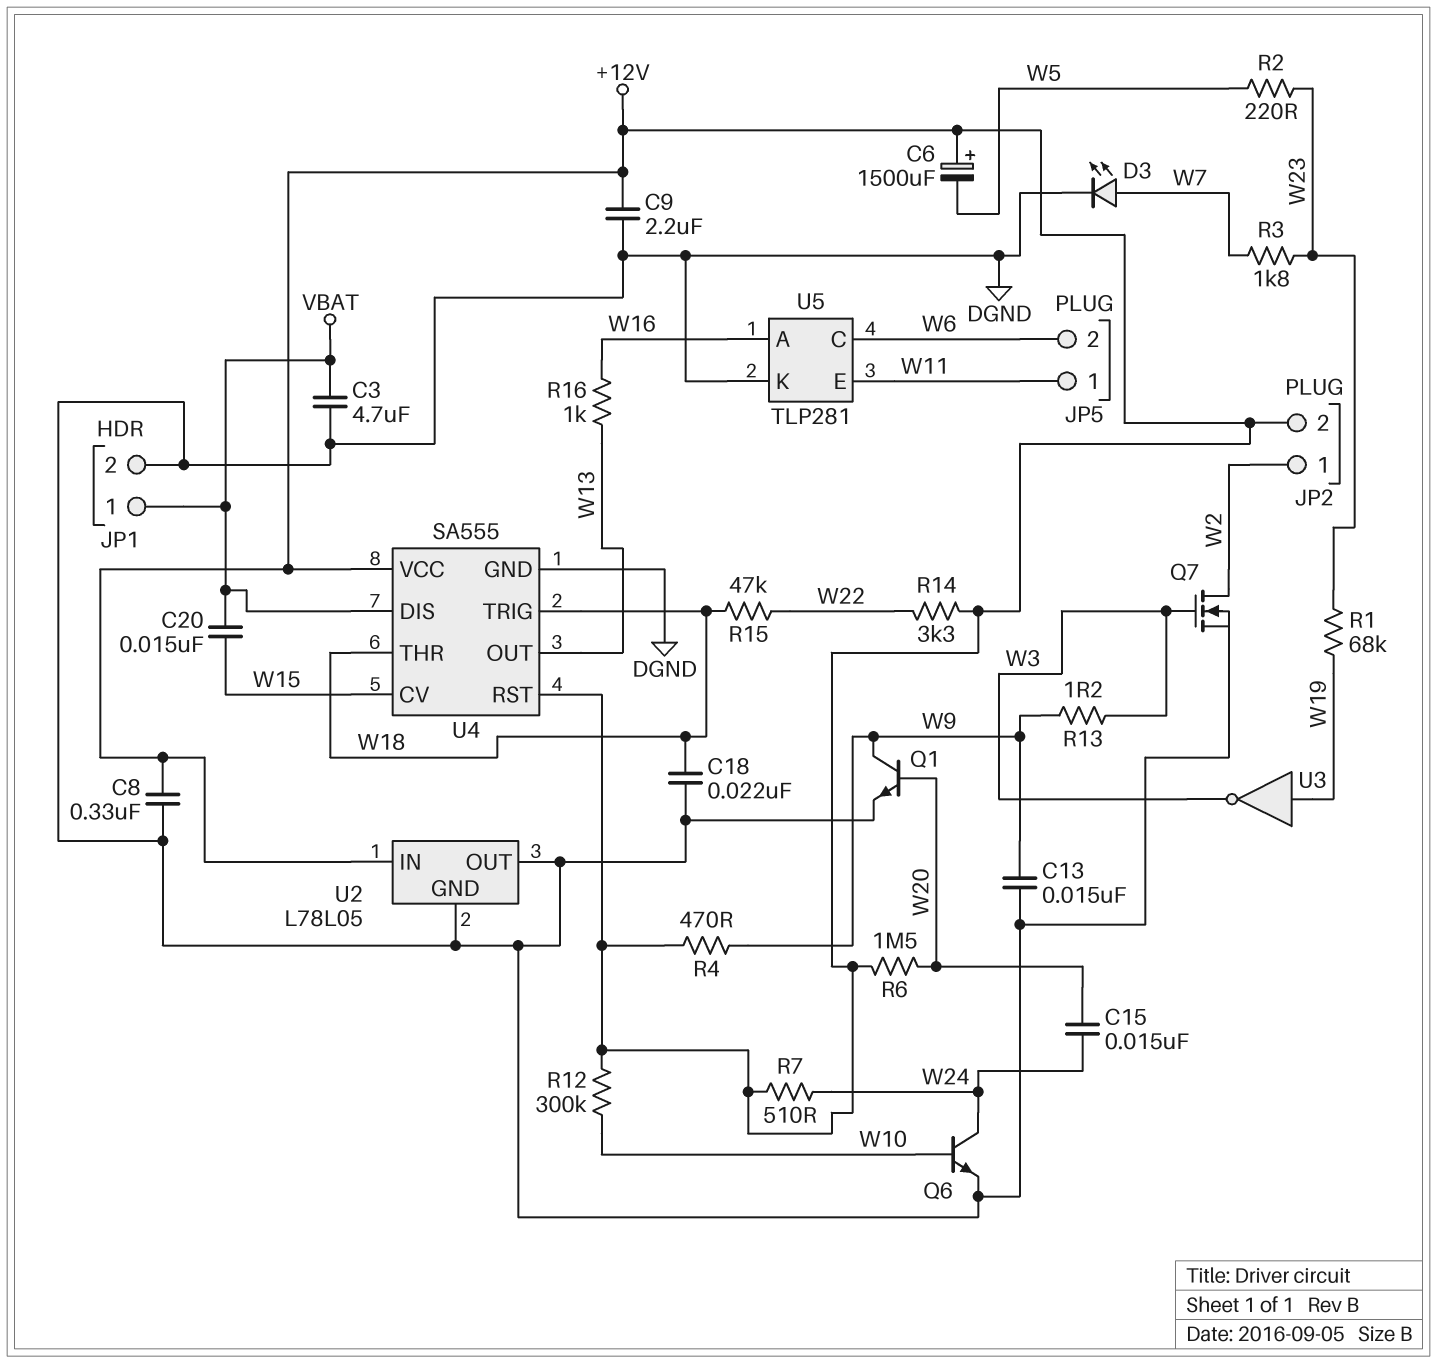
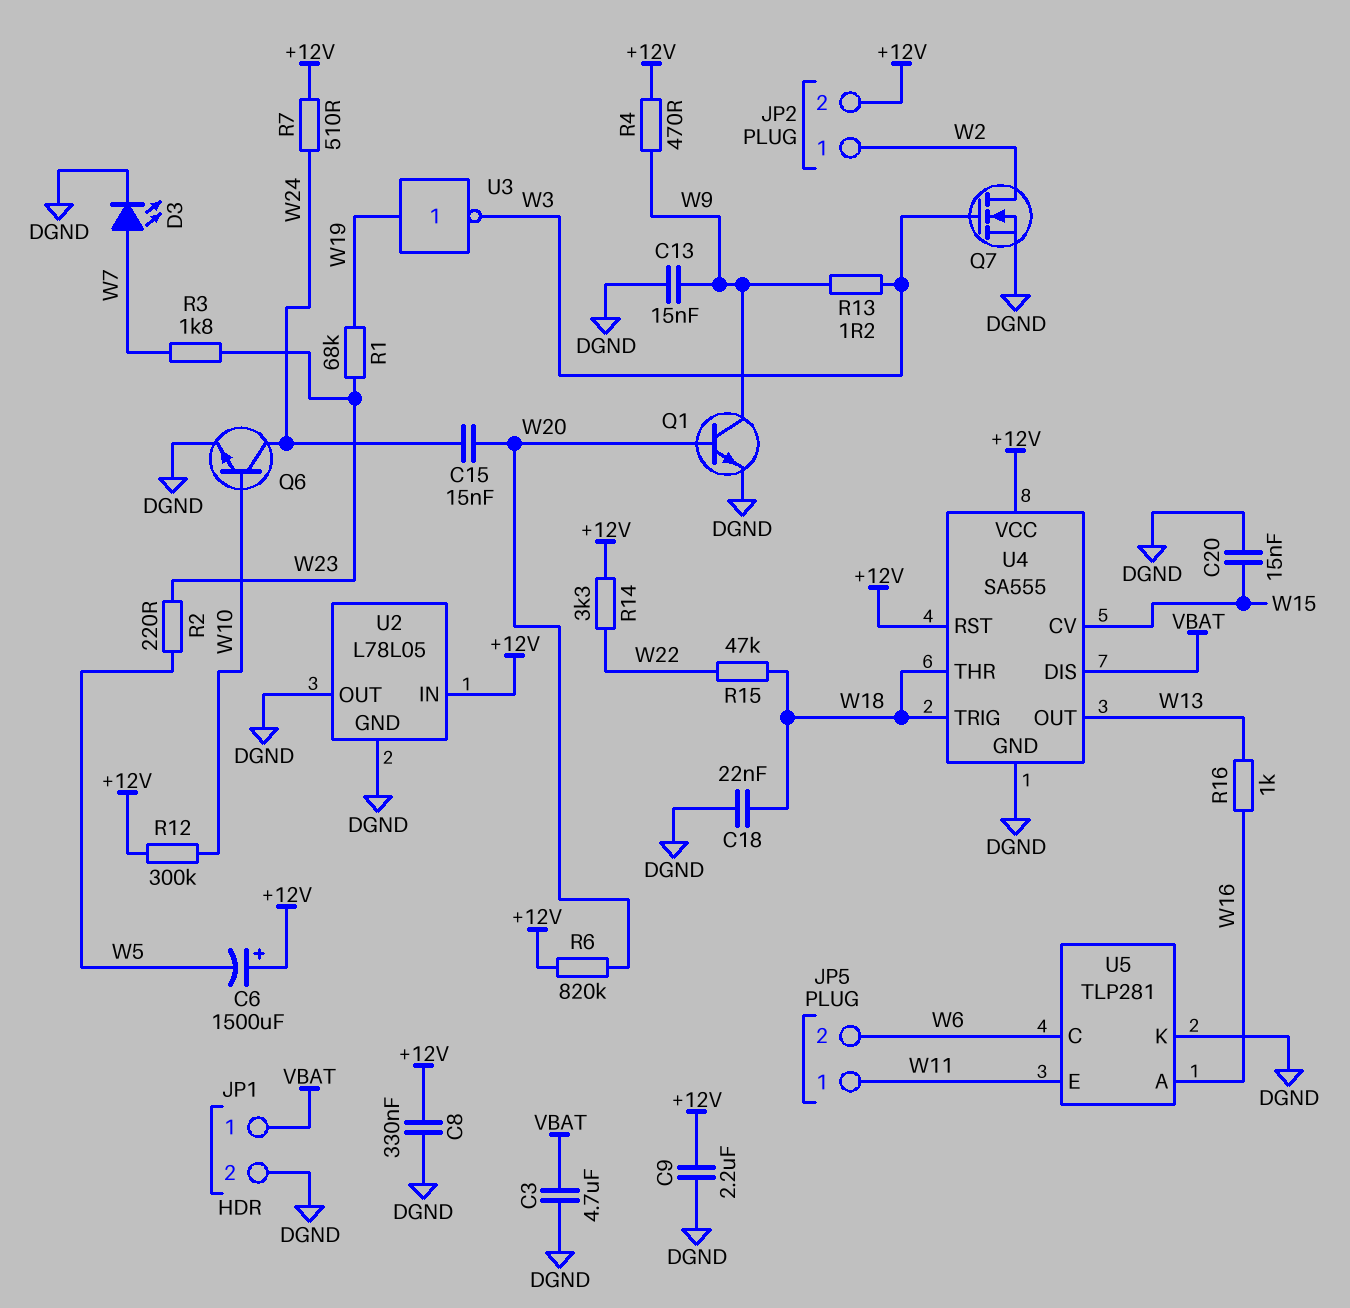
C20: 15nF (VBAT, W15) -> 15nF (DGND, W15)
R6: 1.5M (+12V, W20) -> 820k (+12V, W20)

